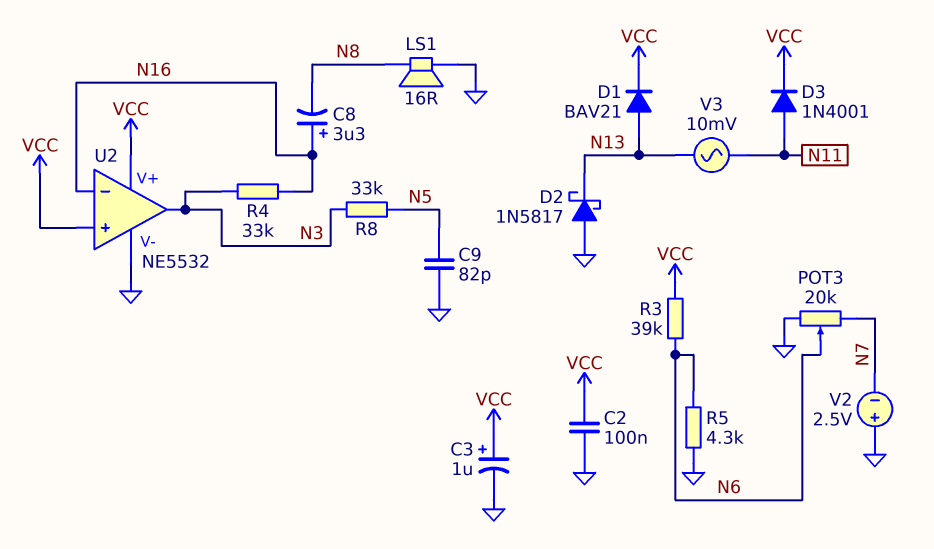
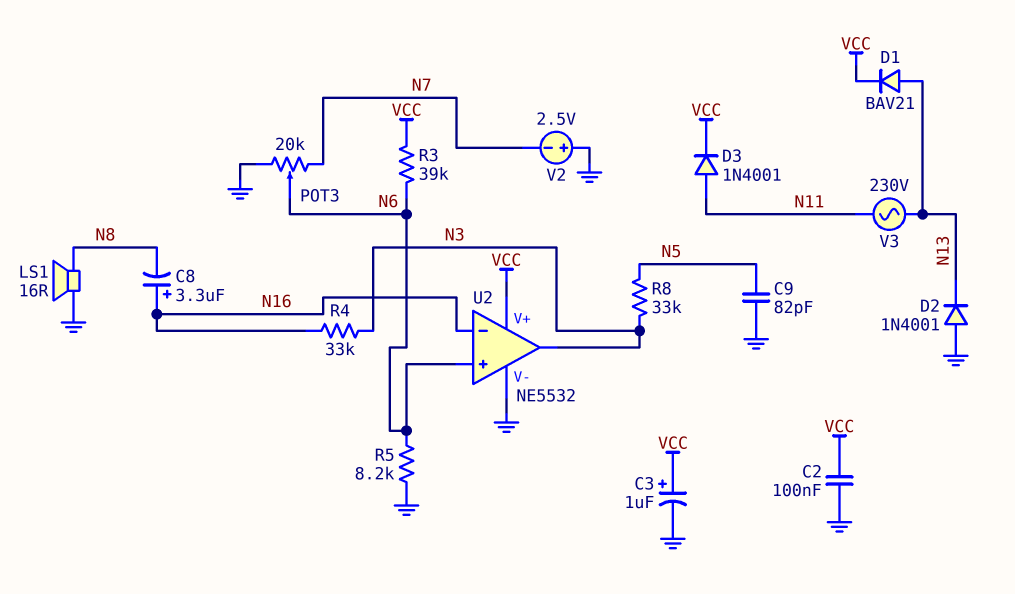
D2: schottky 1N5817 (A GND, K N13) -> diode 1N4001 (A GND, K N13)
R5: 4.3k (GND, N6) -> 8.2k (GND, N6)
U2 pin in+: VCC -> N6
V3: AC 10mV (N11, N13) -> AC 230V (N11, N13)

